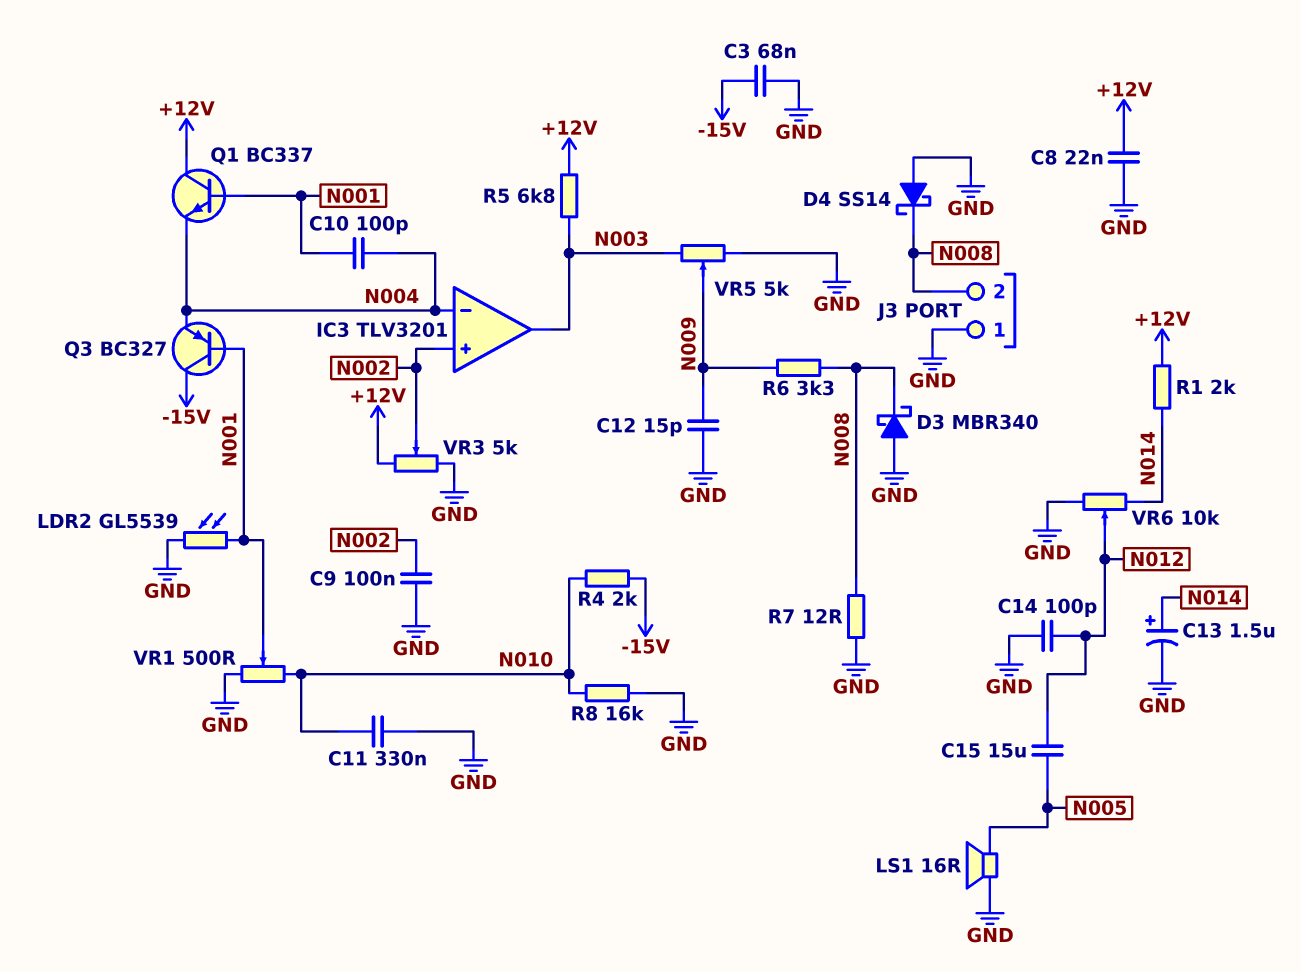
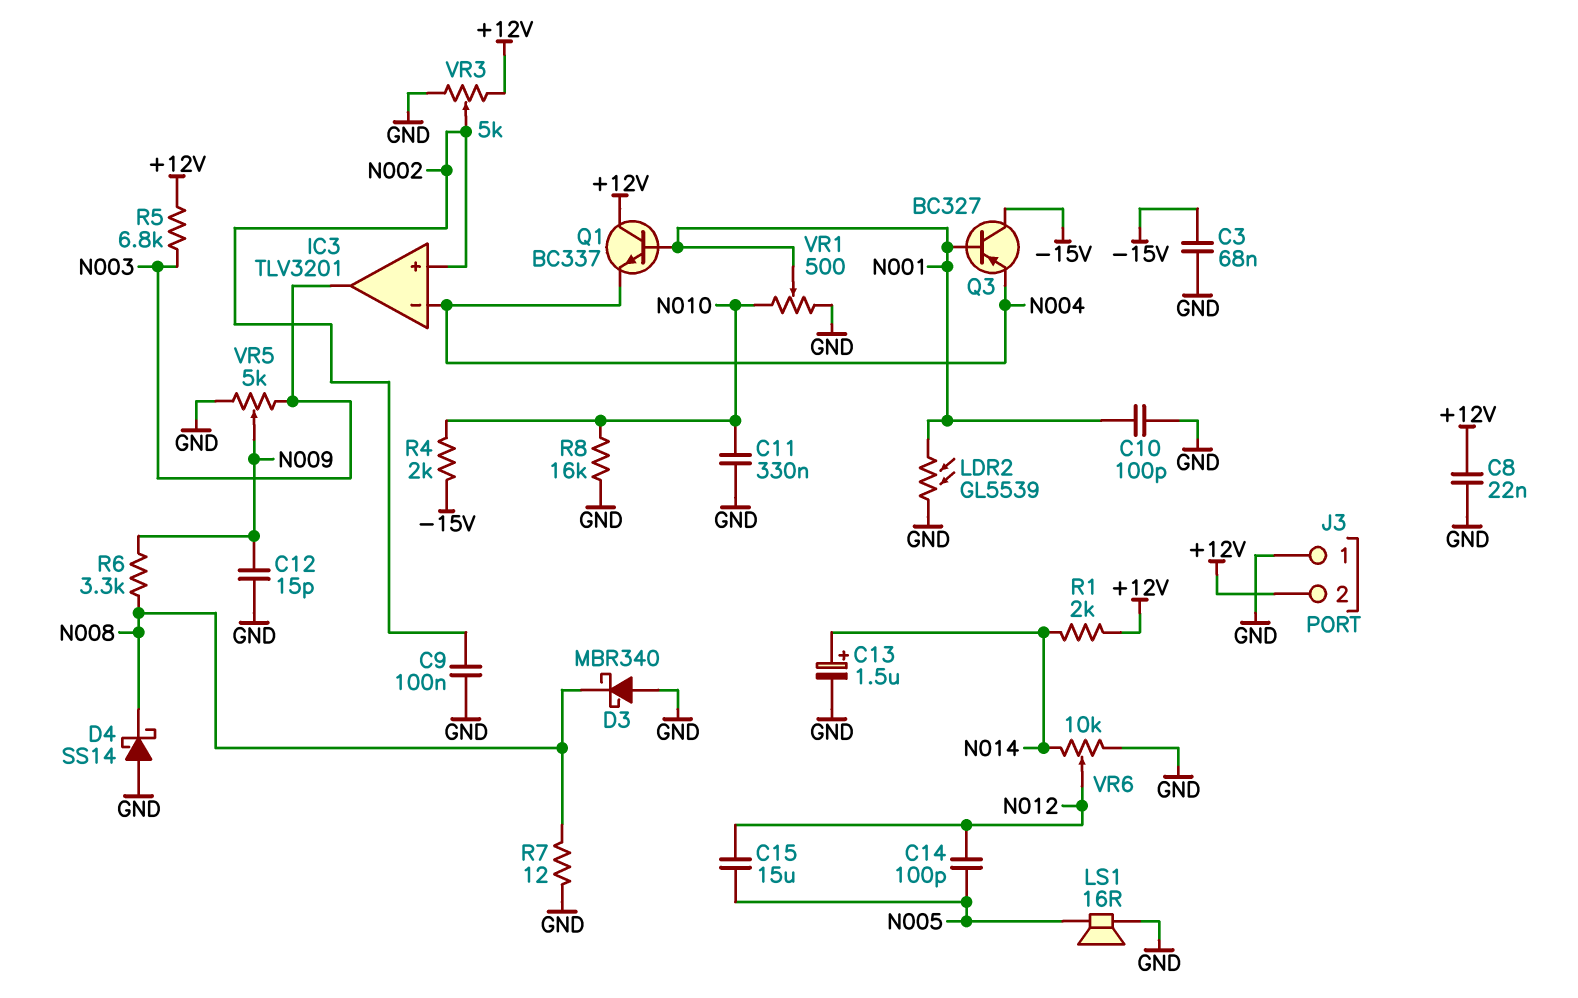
C10: 100pF (N001, N004) -> 100pF (GND, N001)
C14: 100pF (GND, N012) -> 100pF (N005, N012)
J3 pin 2: N008 -> +12V

